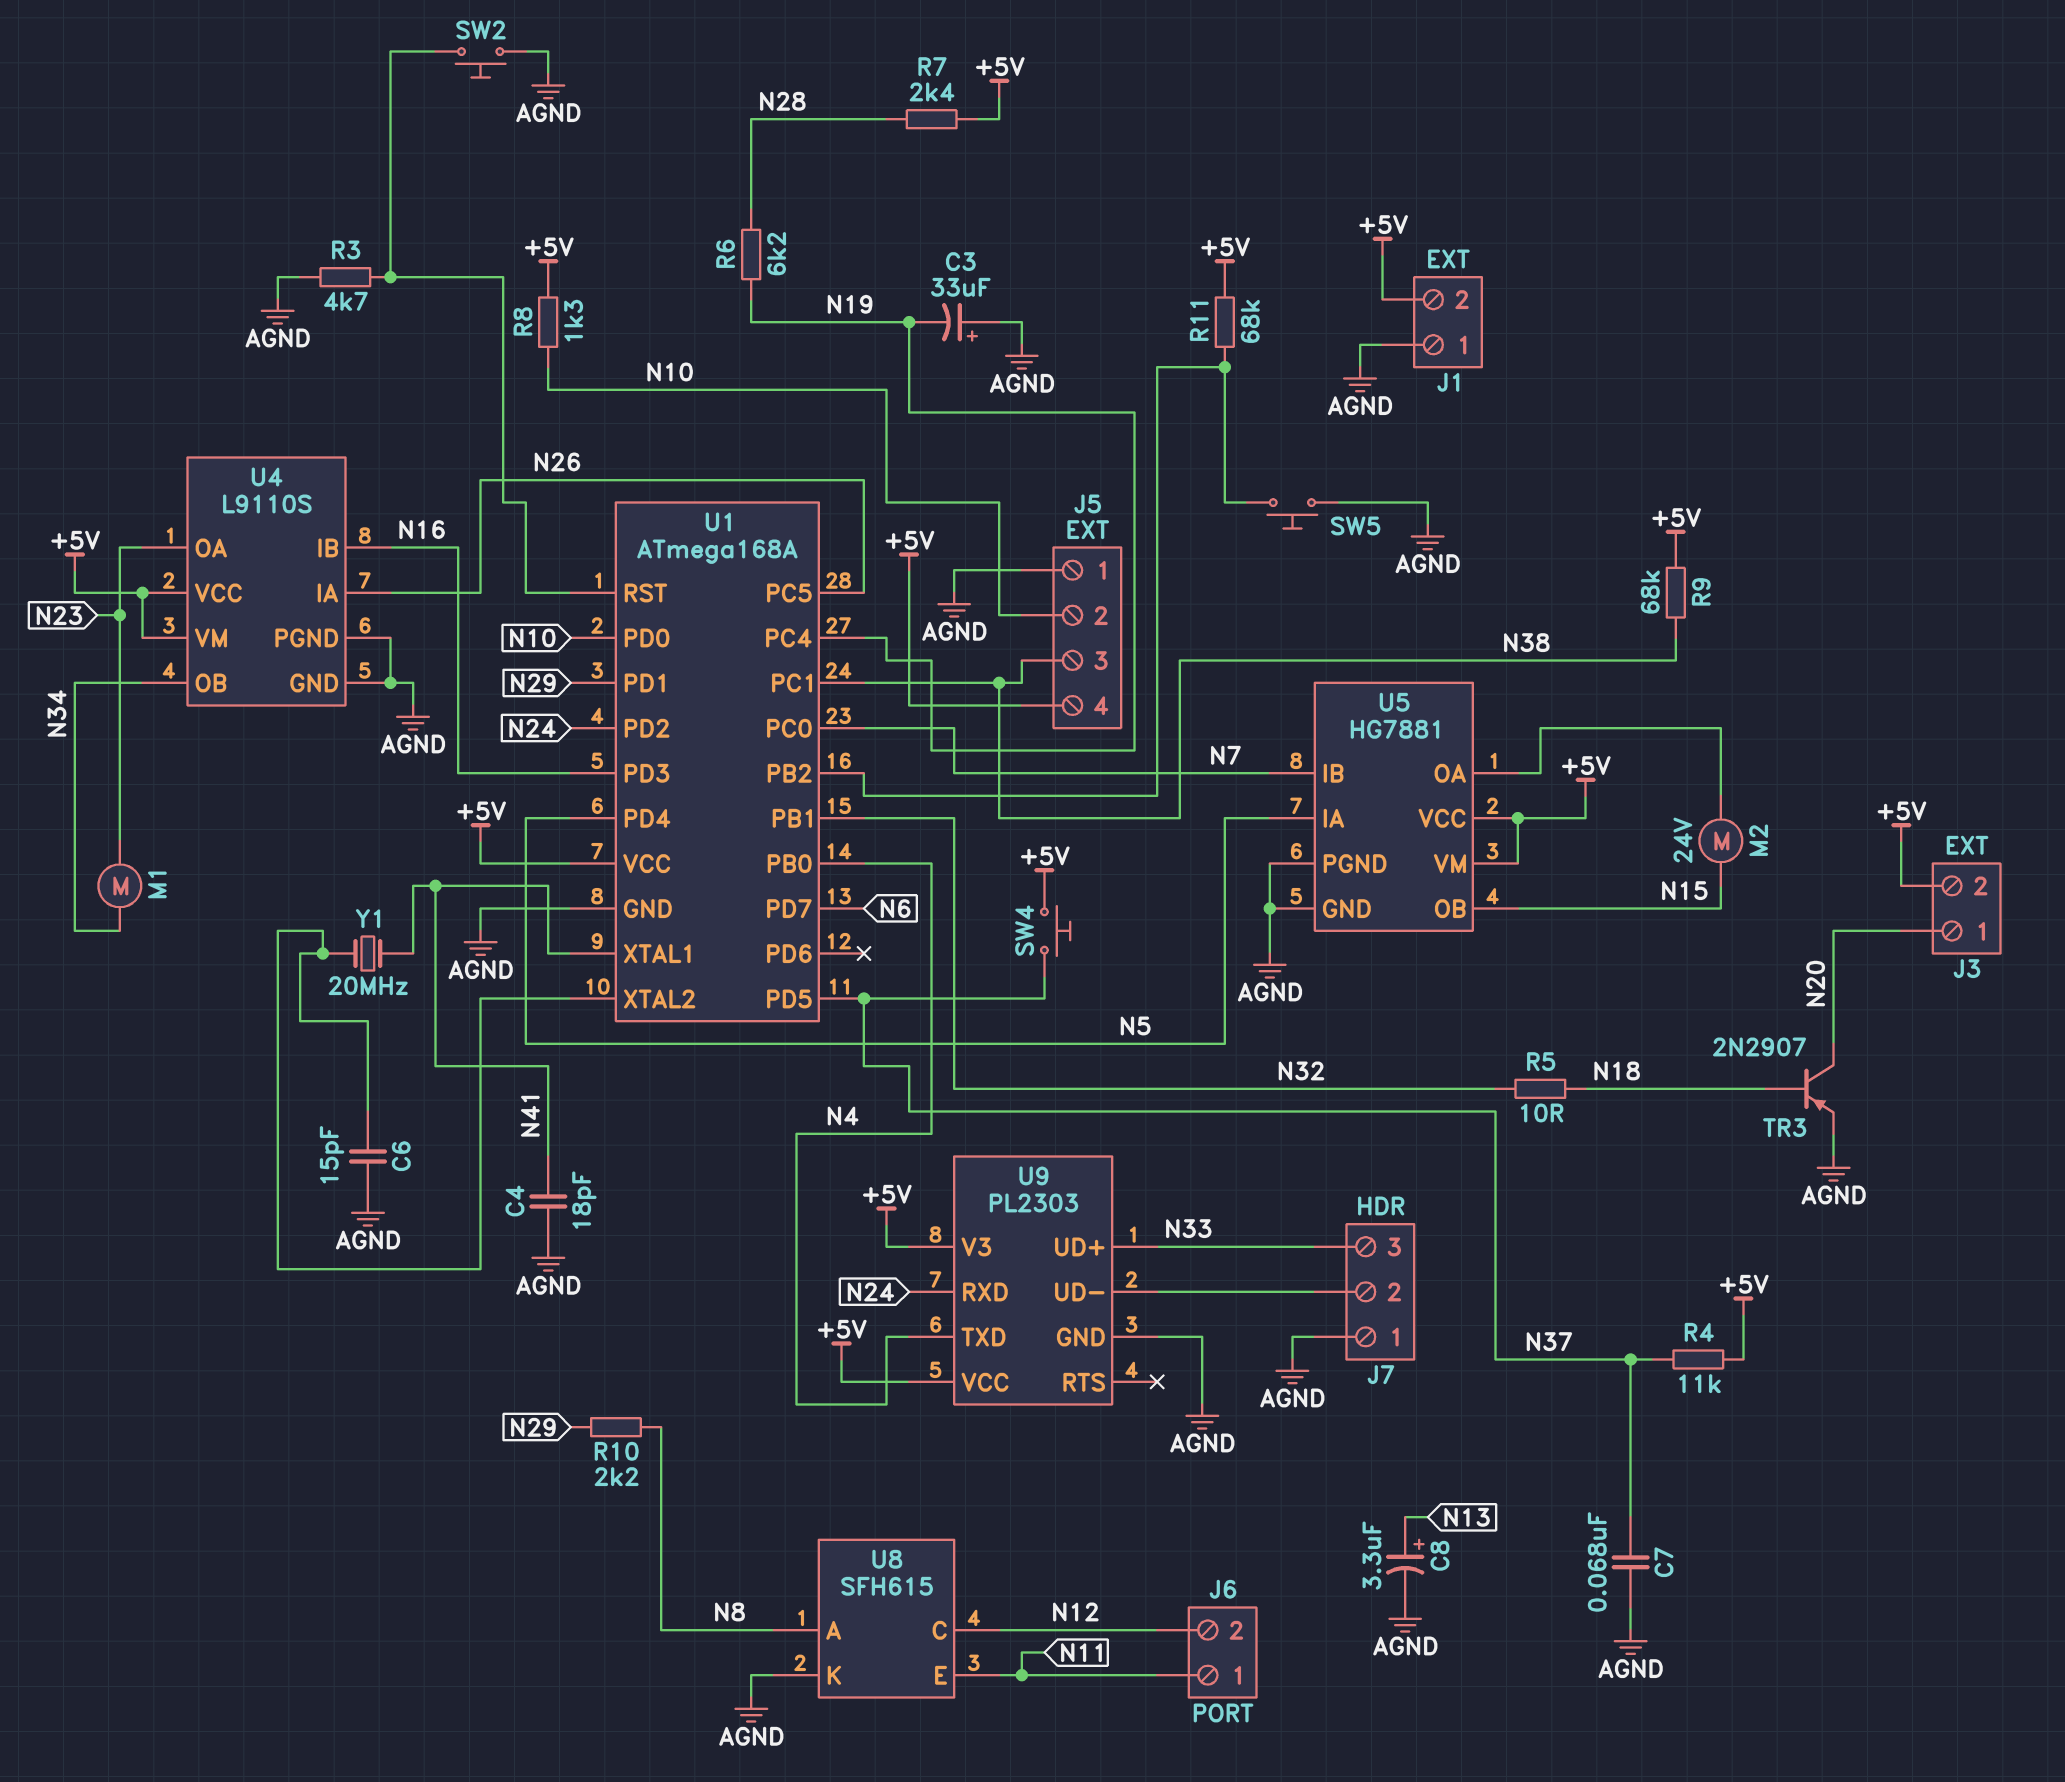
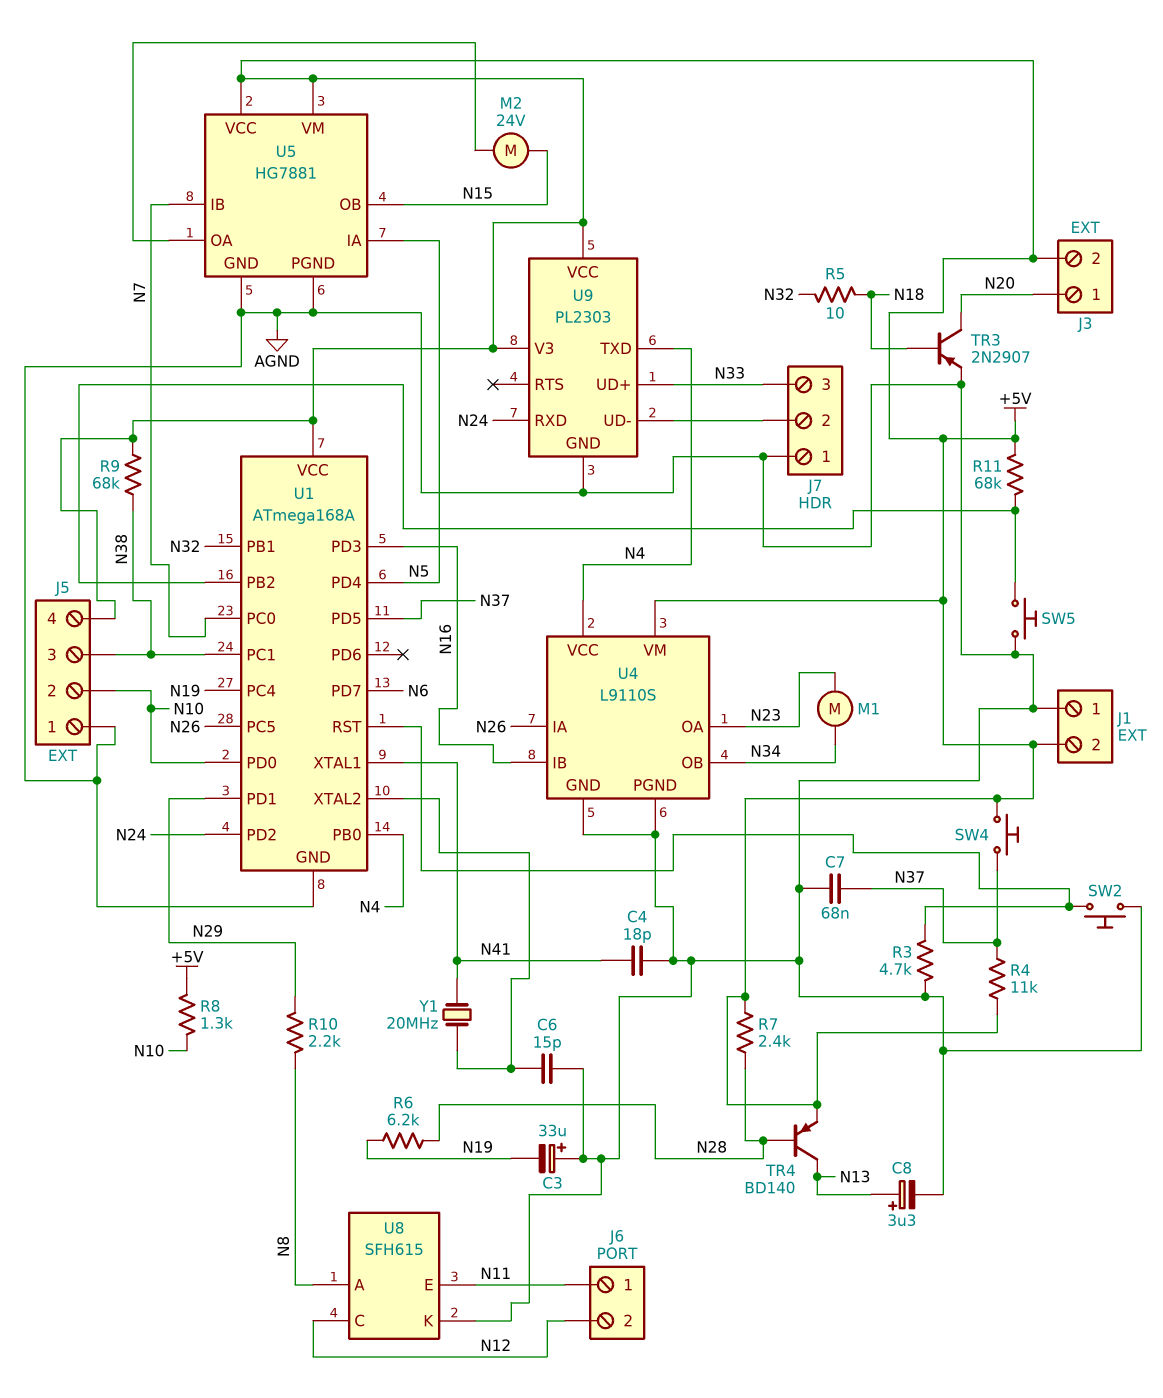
TR4: none -> PNP BD140 (B N28, C N13, E +5V)
U4 pin VCC: +5V -> N4

